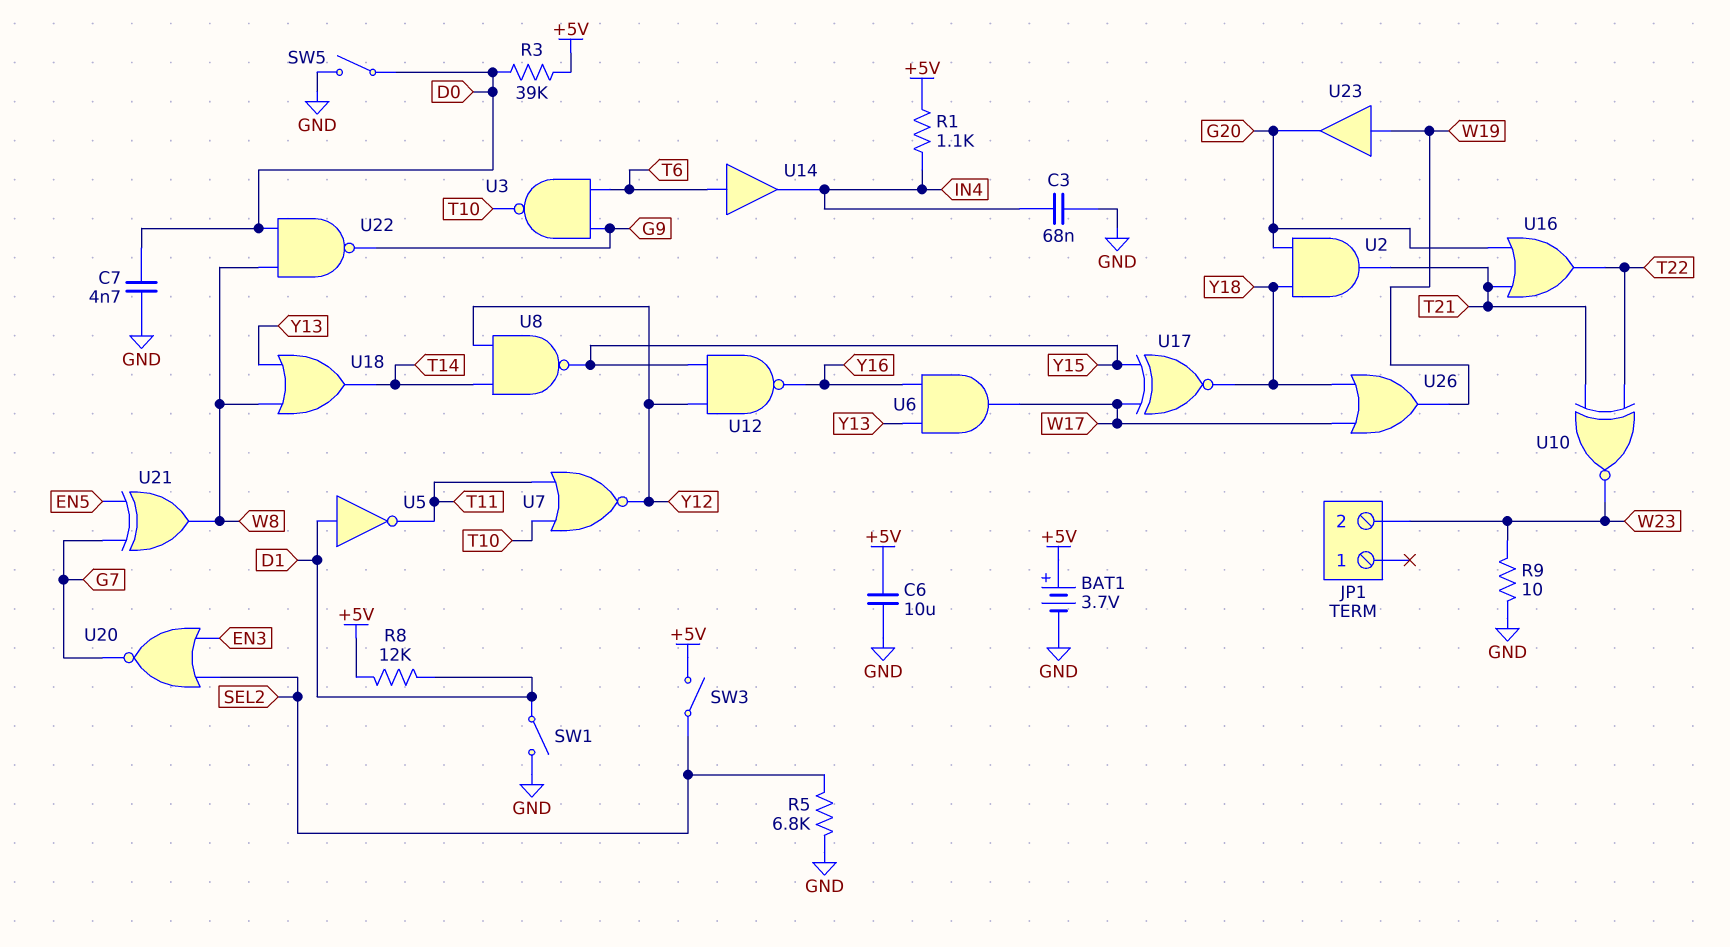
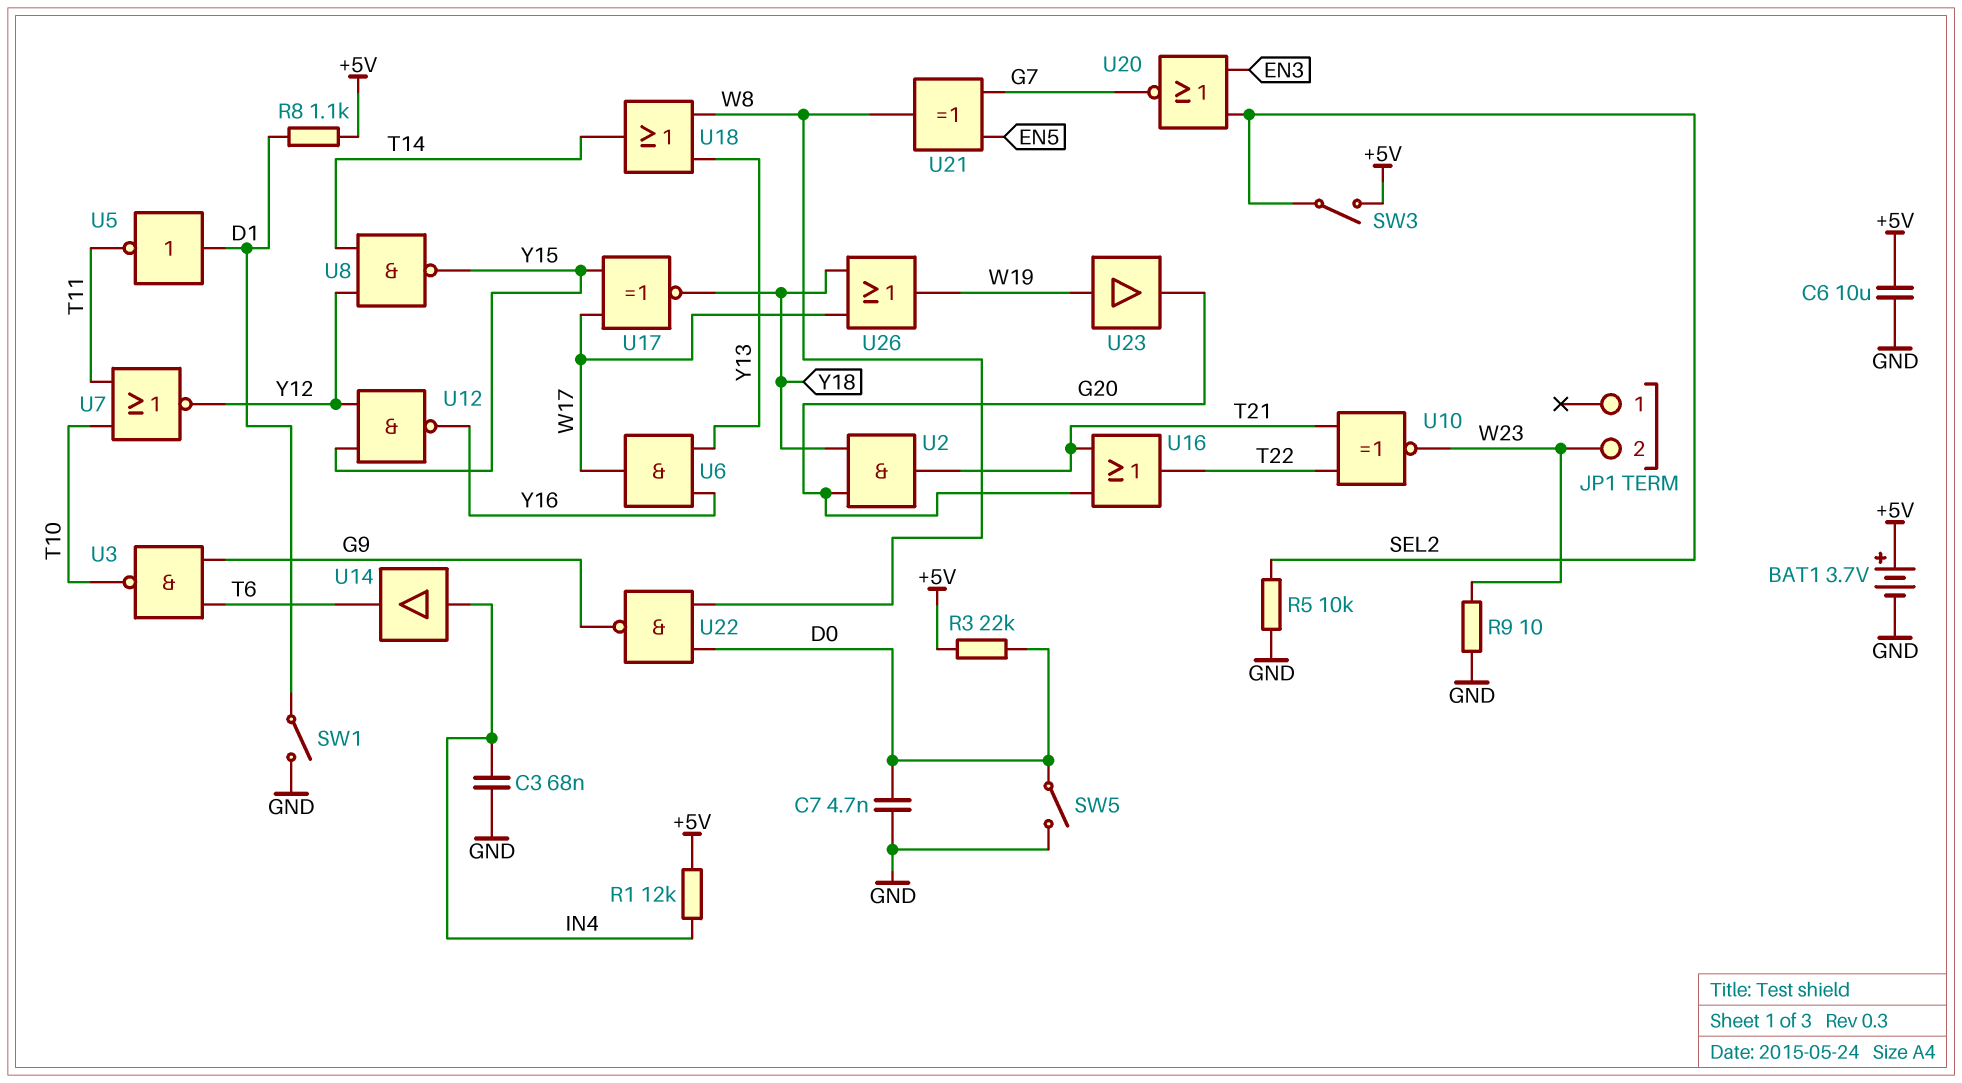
R1: 1.1k (+5V, IN4) -> 12k (+5V, IN4)
R3: 39k (+5V, D0) -> 22k (+5V, D0)
R5: 6.8k (GND, SEL2) -> 10k (GND, SEL2)
R8: 12k (+5V, D1) -> 1.1k (+5V, D1)
U14: buffer (in T6, out IN4) -> buffer (in IN4, out T6)

